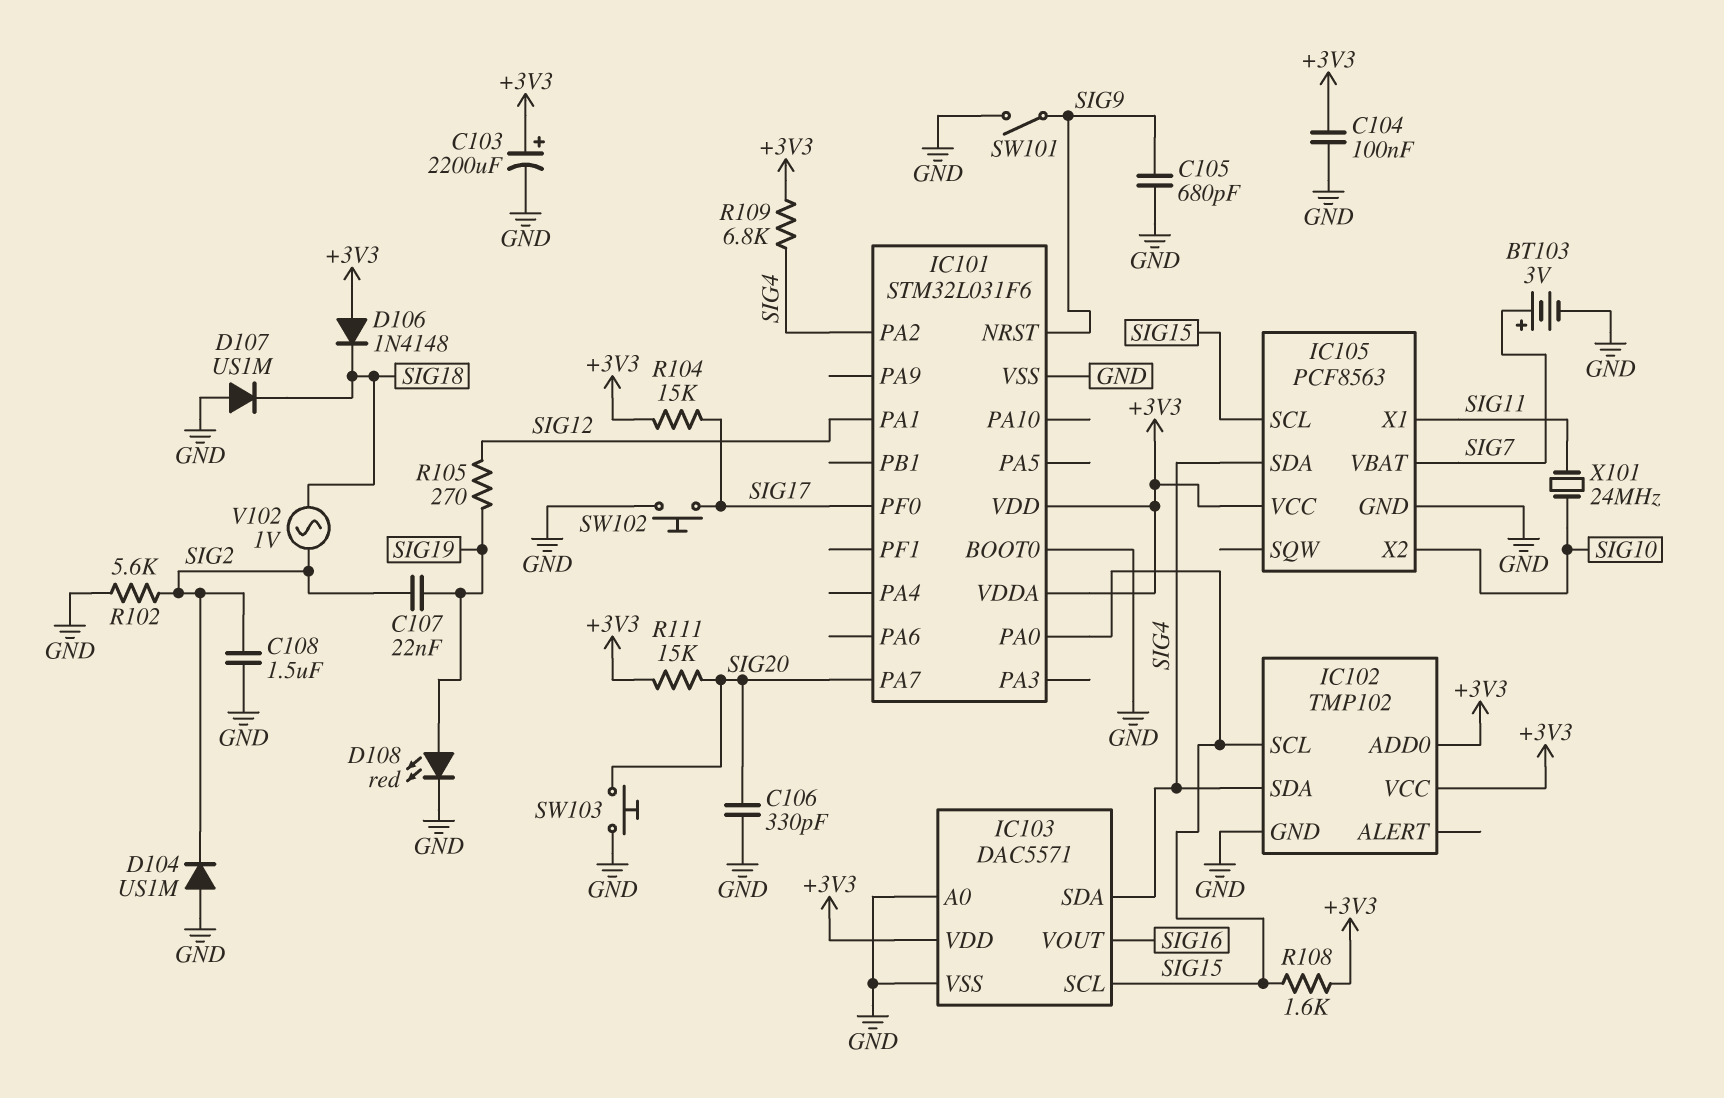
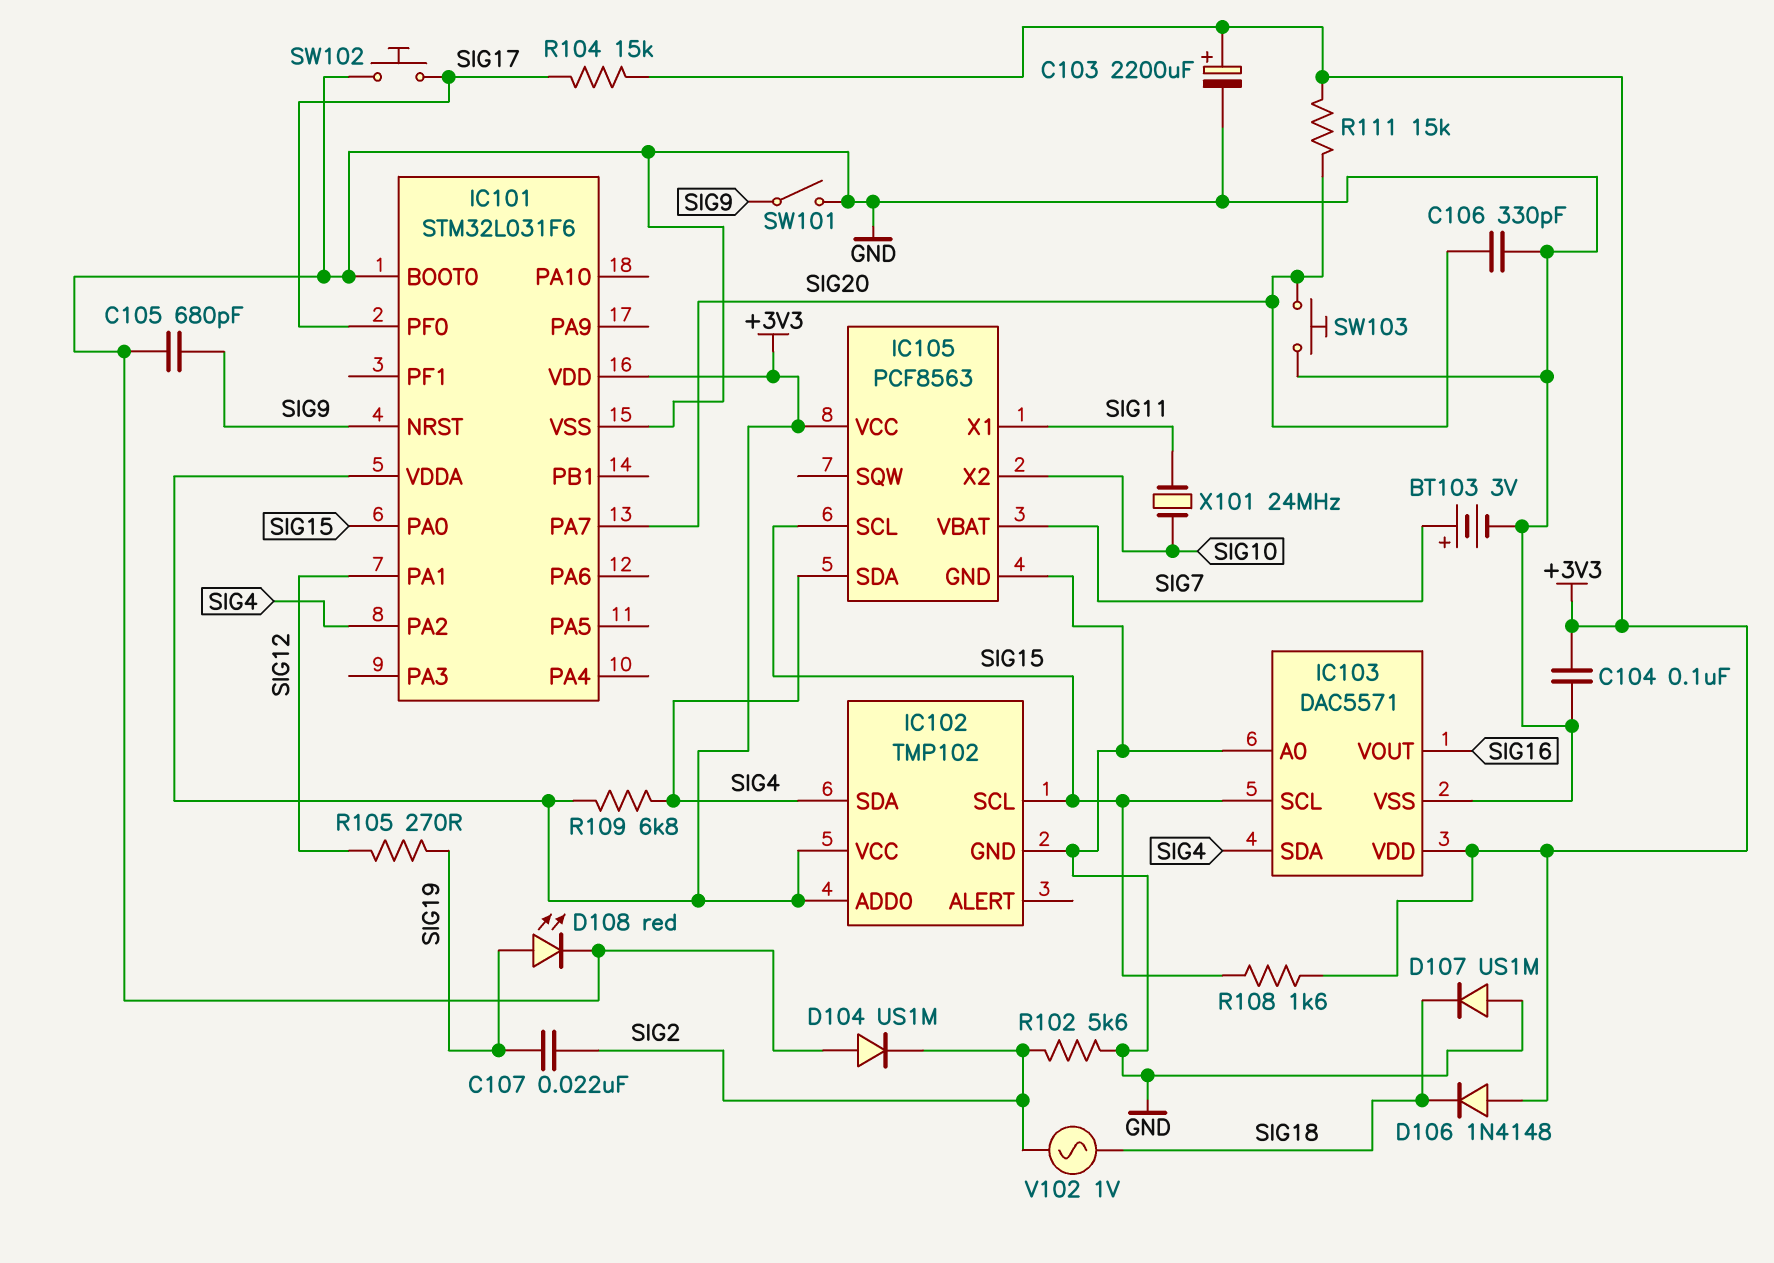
C108: 1.5uF (GND, SIG2) -> none

